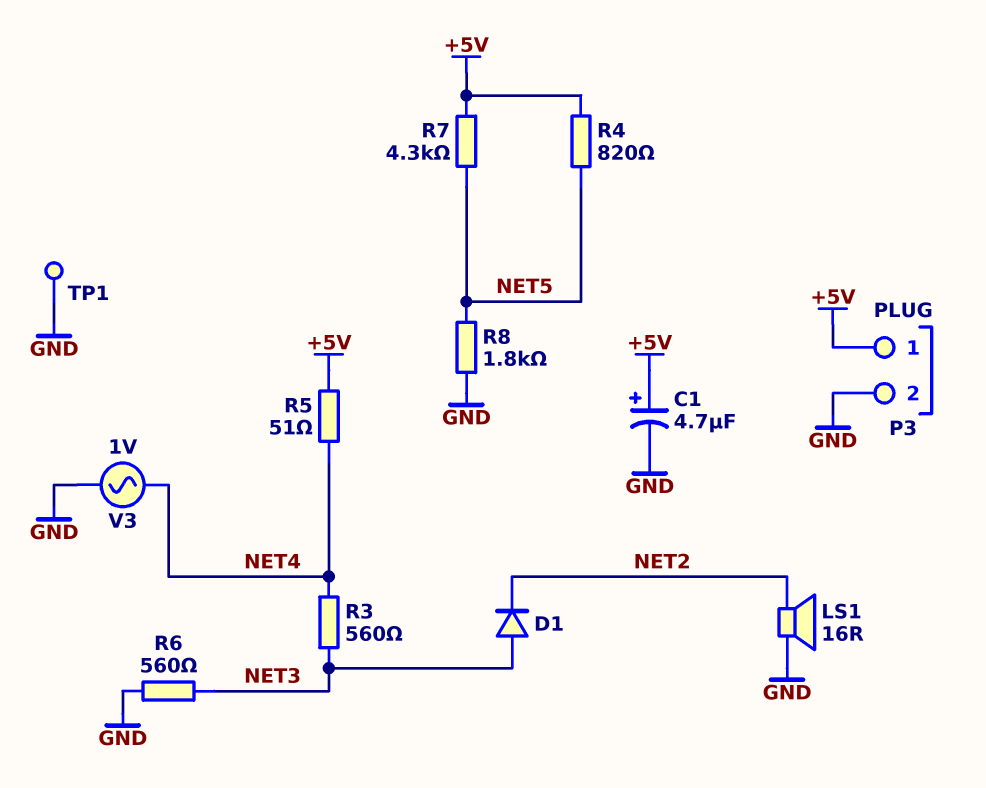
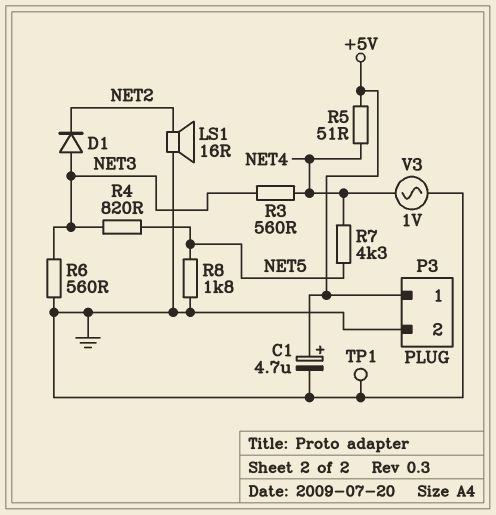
R4: 820 (+5V, NET5) -> 820 (NET3, NET5)
R7: 4.3k (+5V, NET5) -> 4.3k (NET4, NET5)

